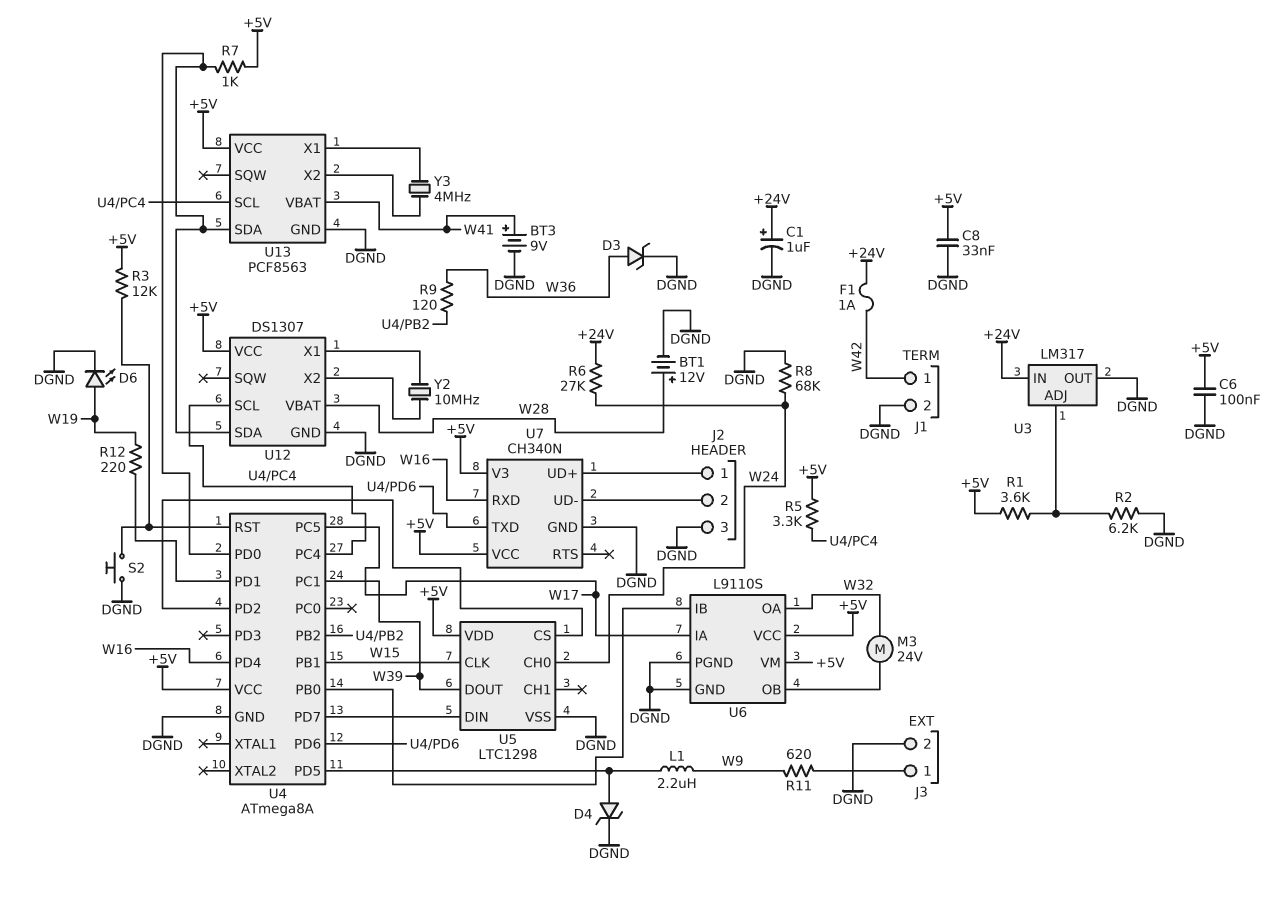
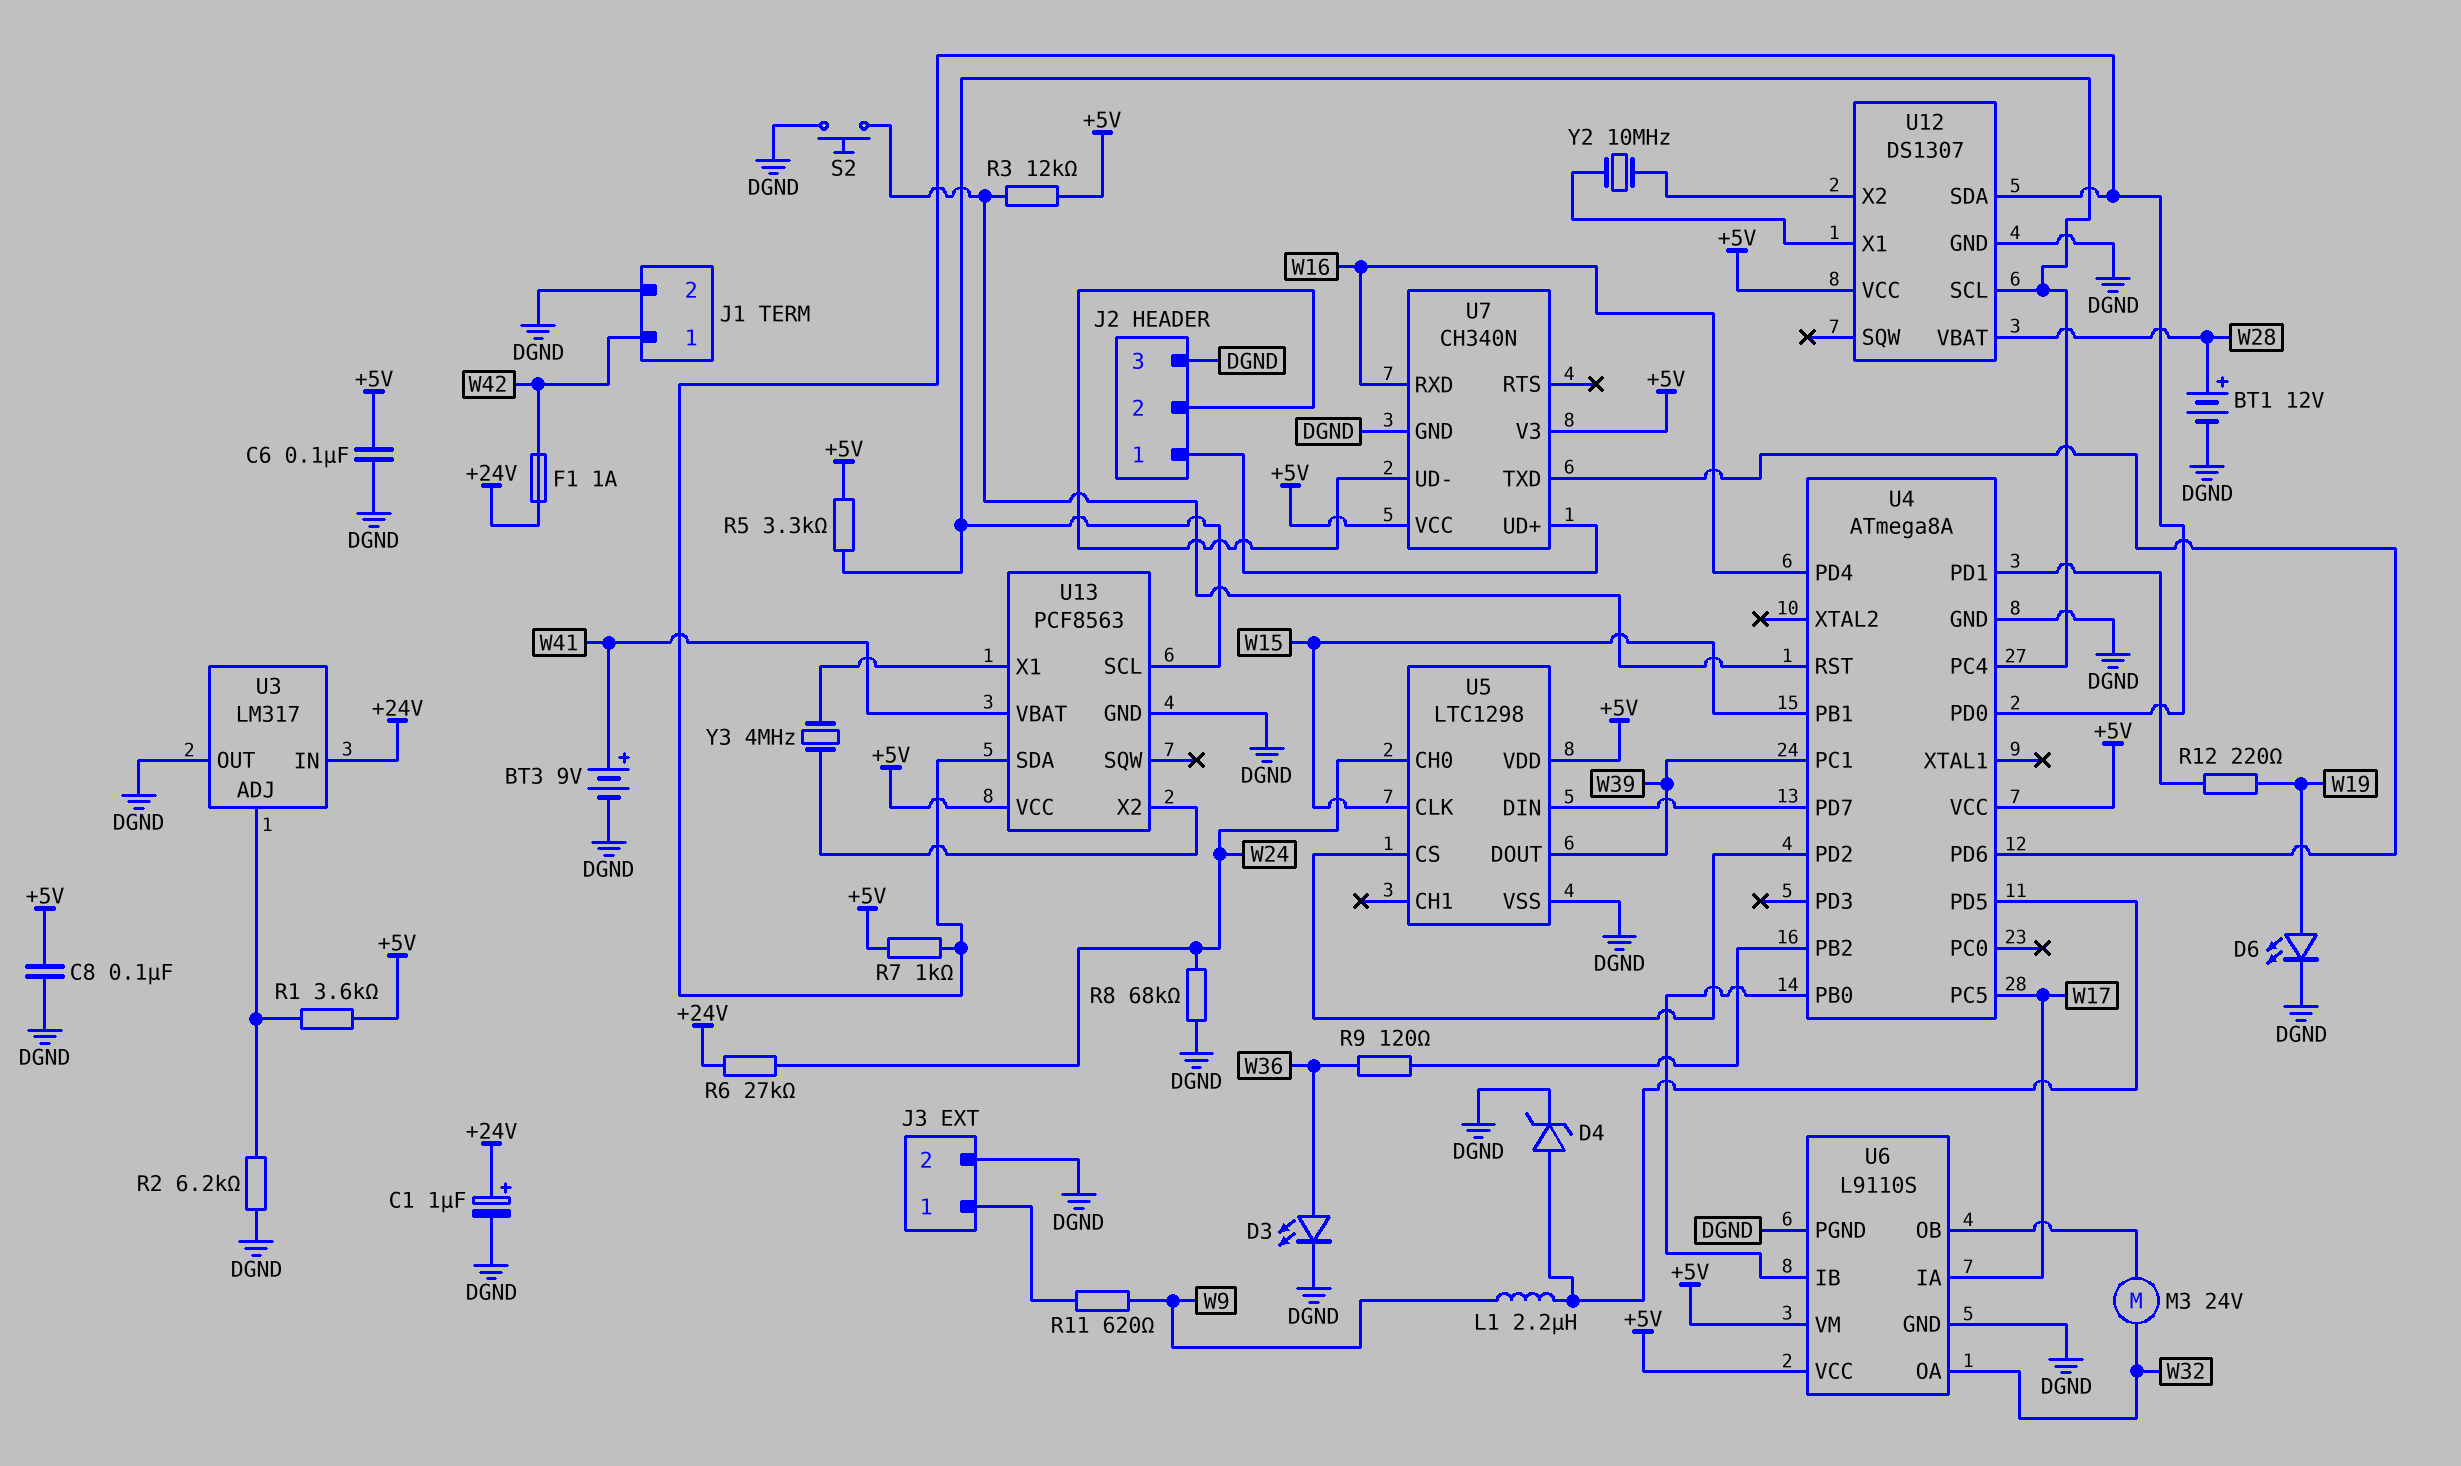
C8: 33nF (+5V, DGND) -> 100nF (+5V, DGND)
D3: zener (A W36, K DGND) -> LED (A W36, K DGND)

